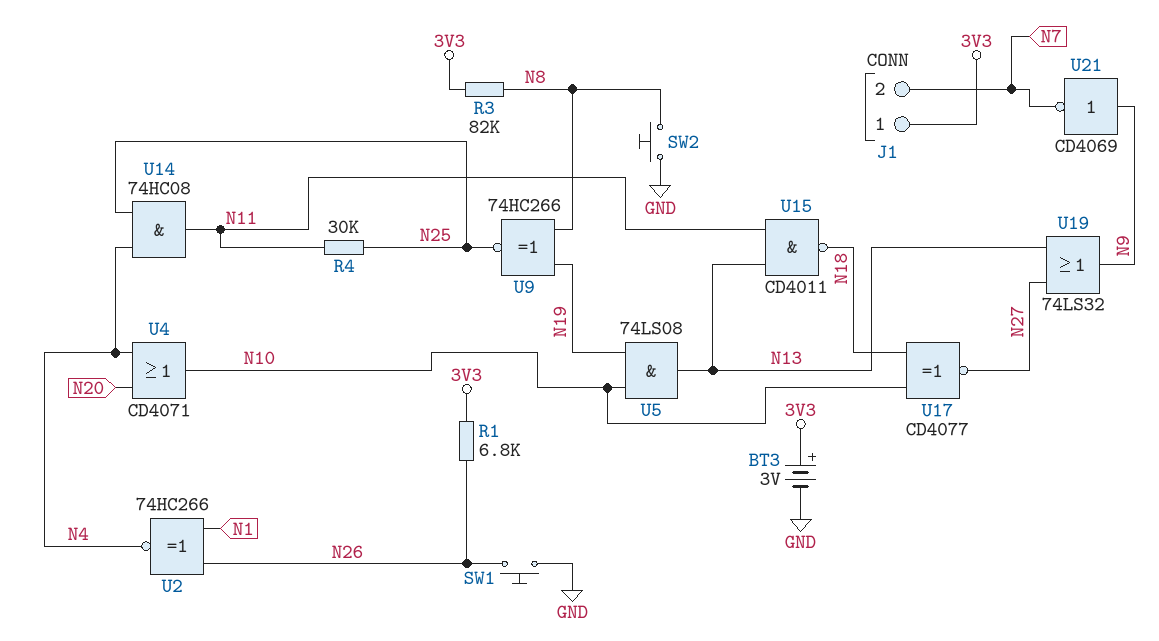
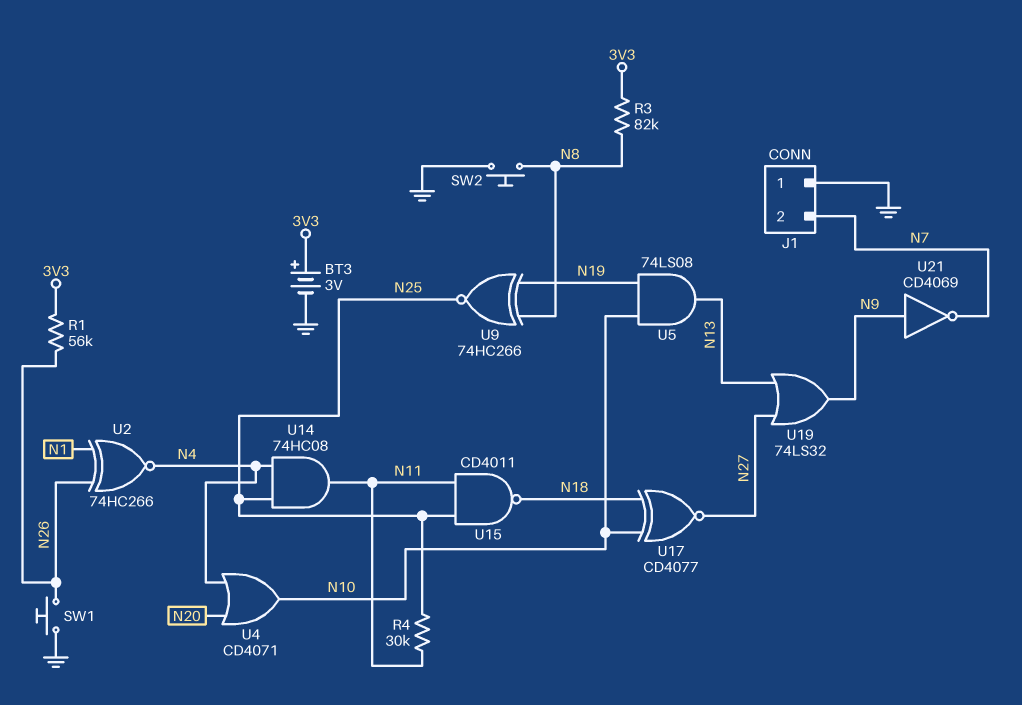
J1 pin 1: 3V3 -> GND
R1: 6.8k (3V3, N26) -> 56k (3V3, N26)
U15: NAND CD4011 (in N11, in N13, out N18) -> NAND CD4011 (in N11, in N25, out N18)

